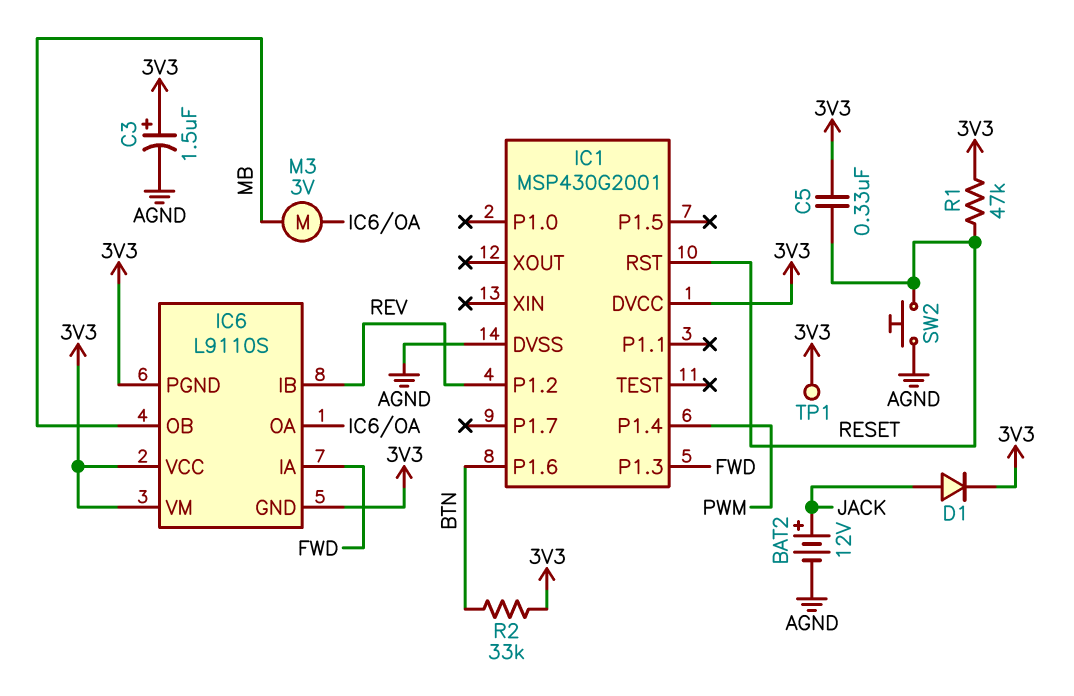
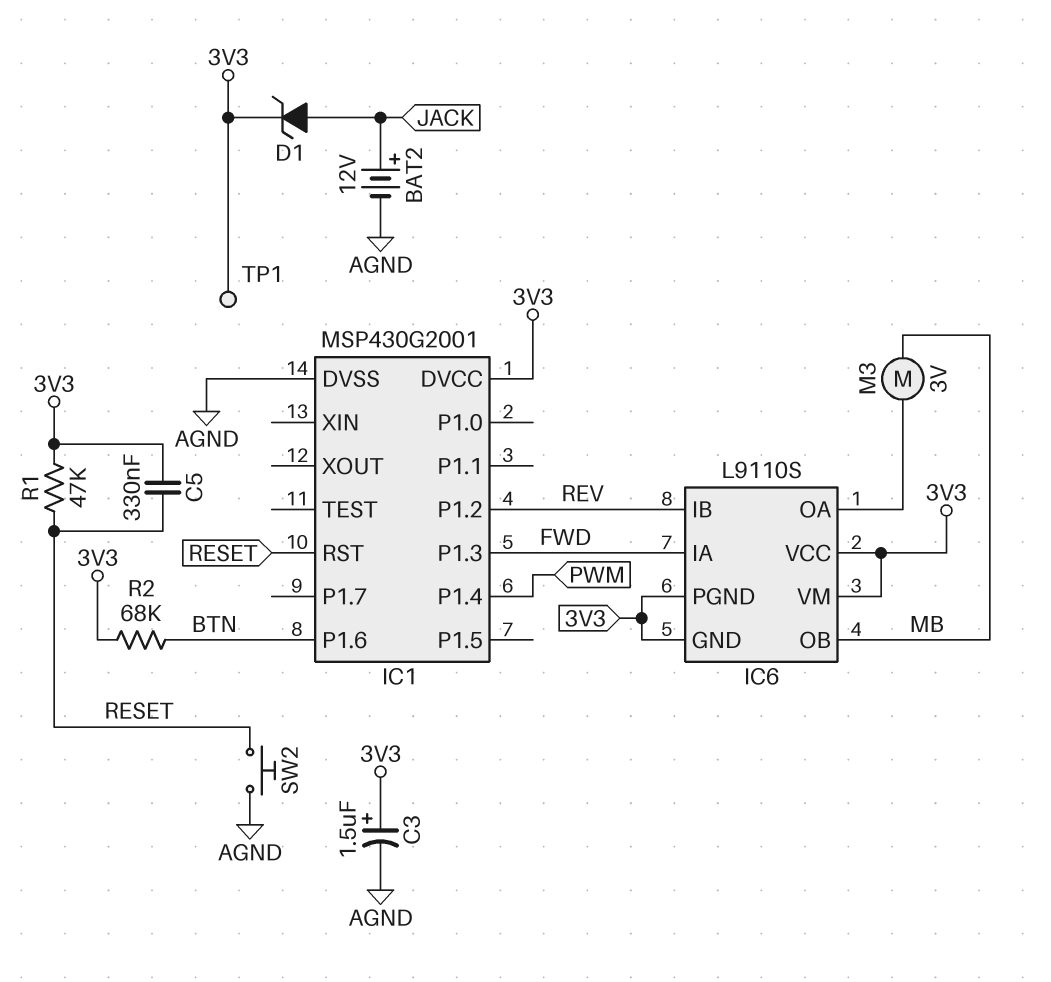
D1: diode (A JACK, K 3V3) -> zener (A JACK, K 3V3)
R2: 33k (3V3, BTN) -> 68k (3V3, BTN)

